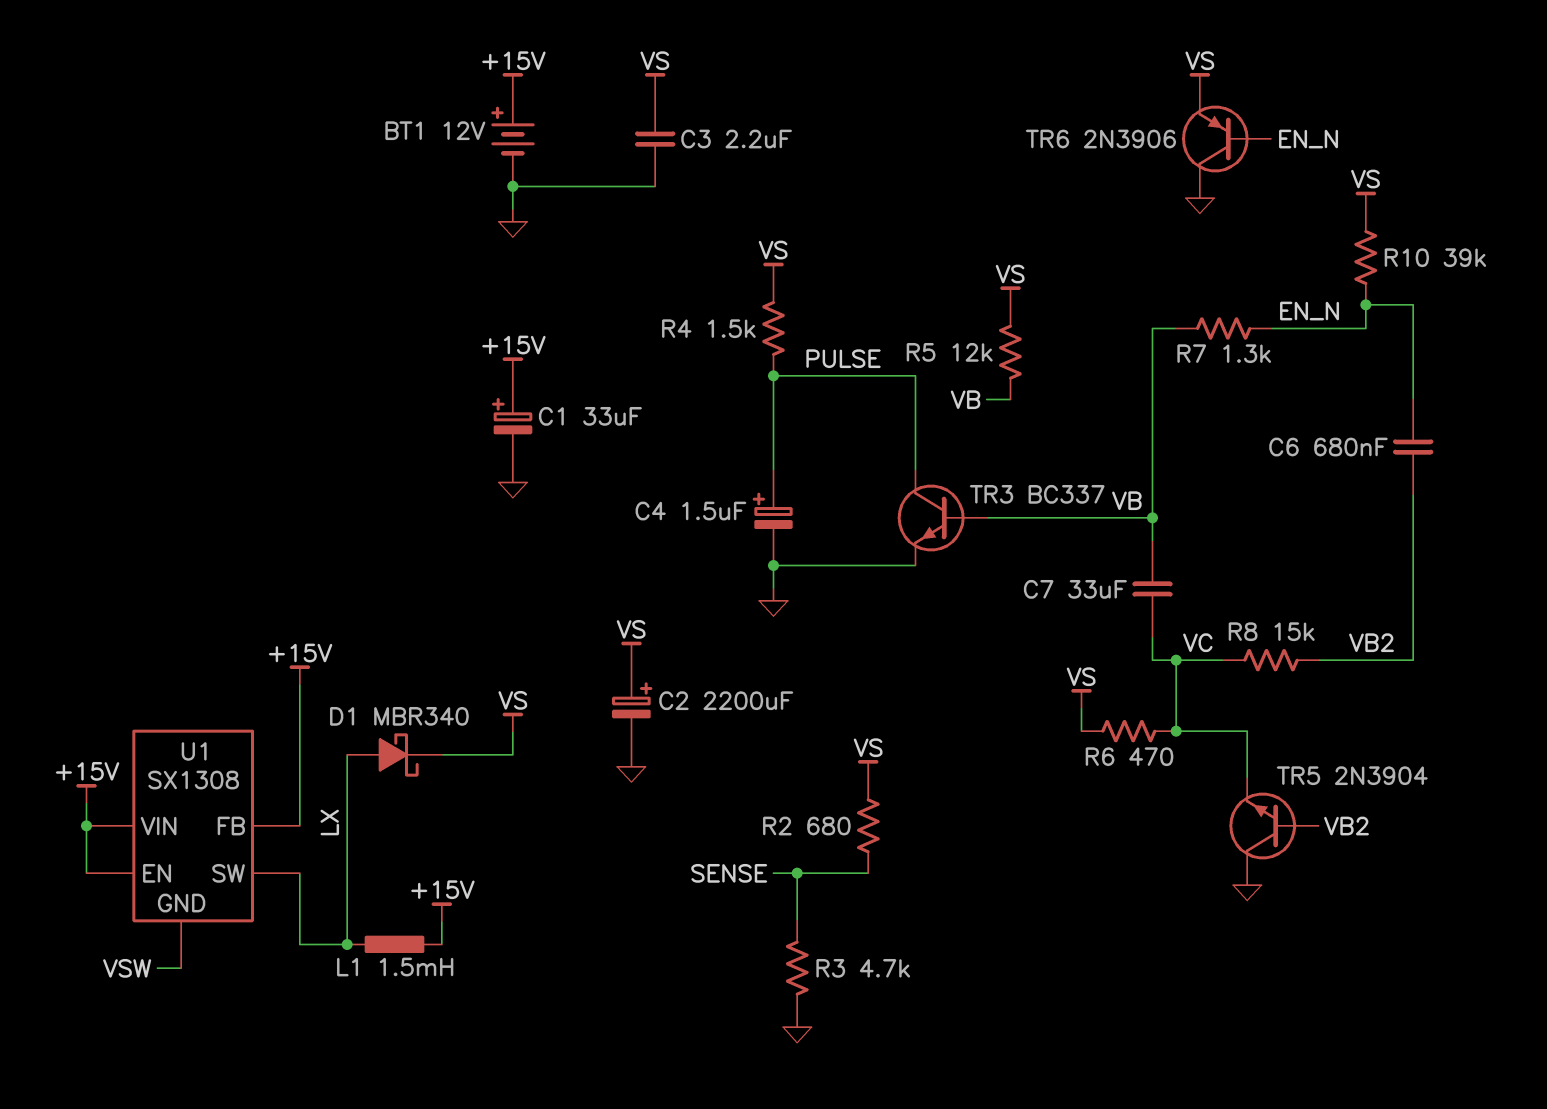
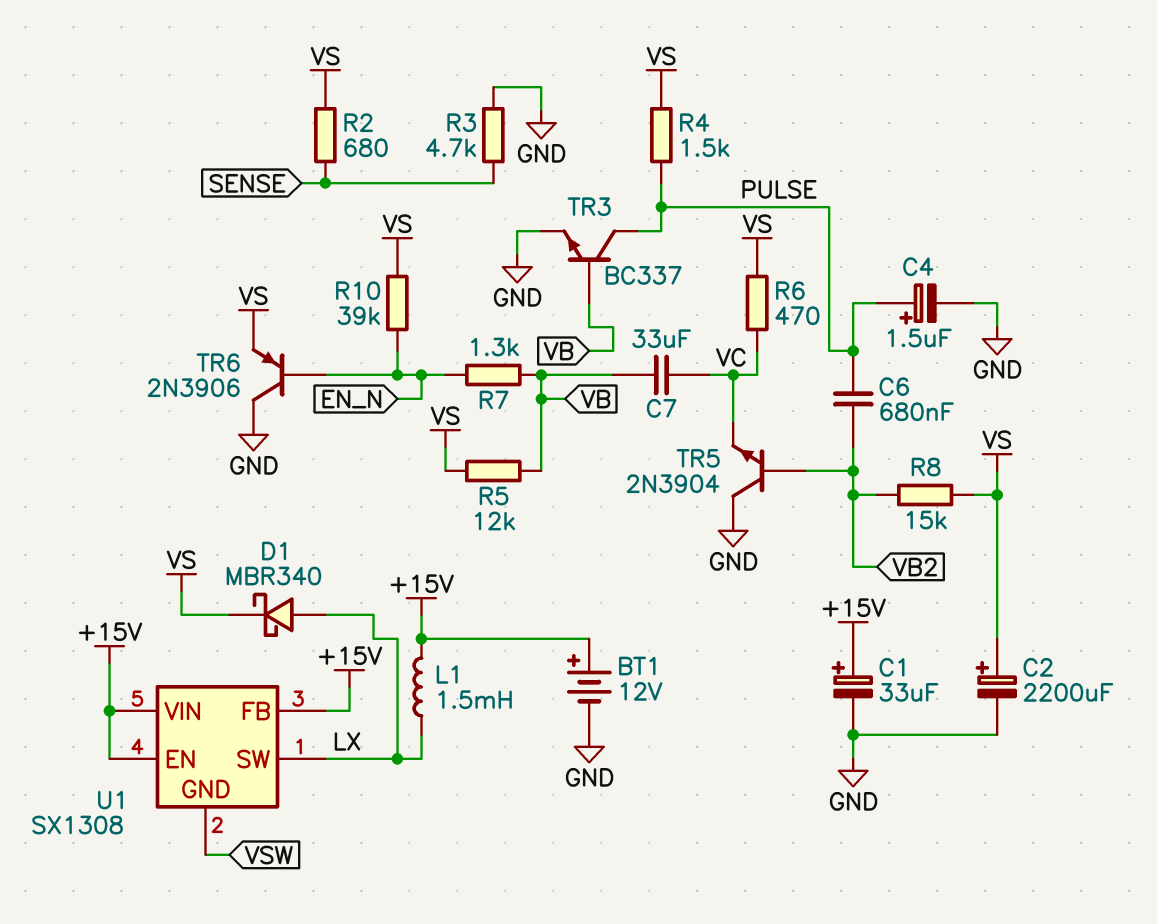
C3: 2.2uF (GND, VS) -> none
C6: 680nF (EN_N, VB2) -> 680nF (PULSE, VB2)
R8: 15k (VB2, VC) -> 15k (VB2, VS)

